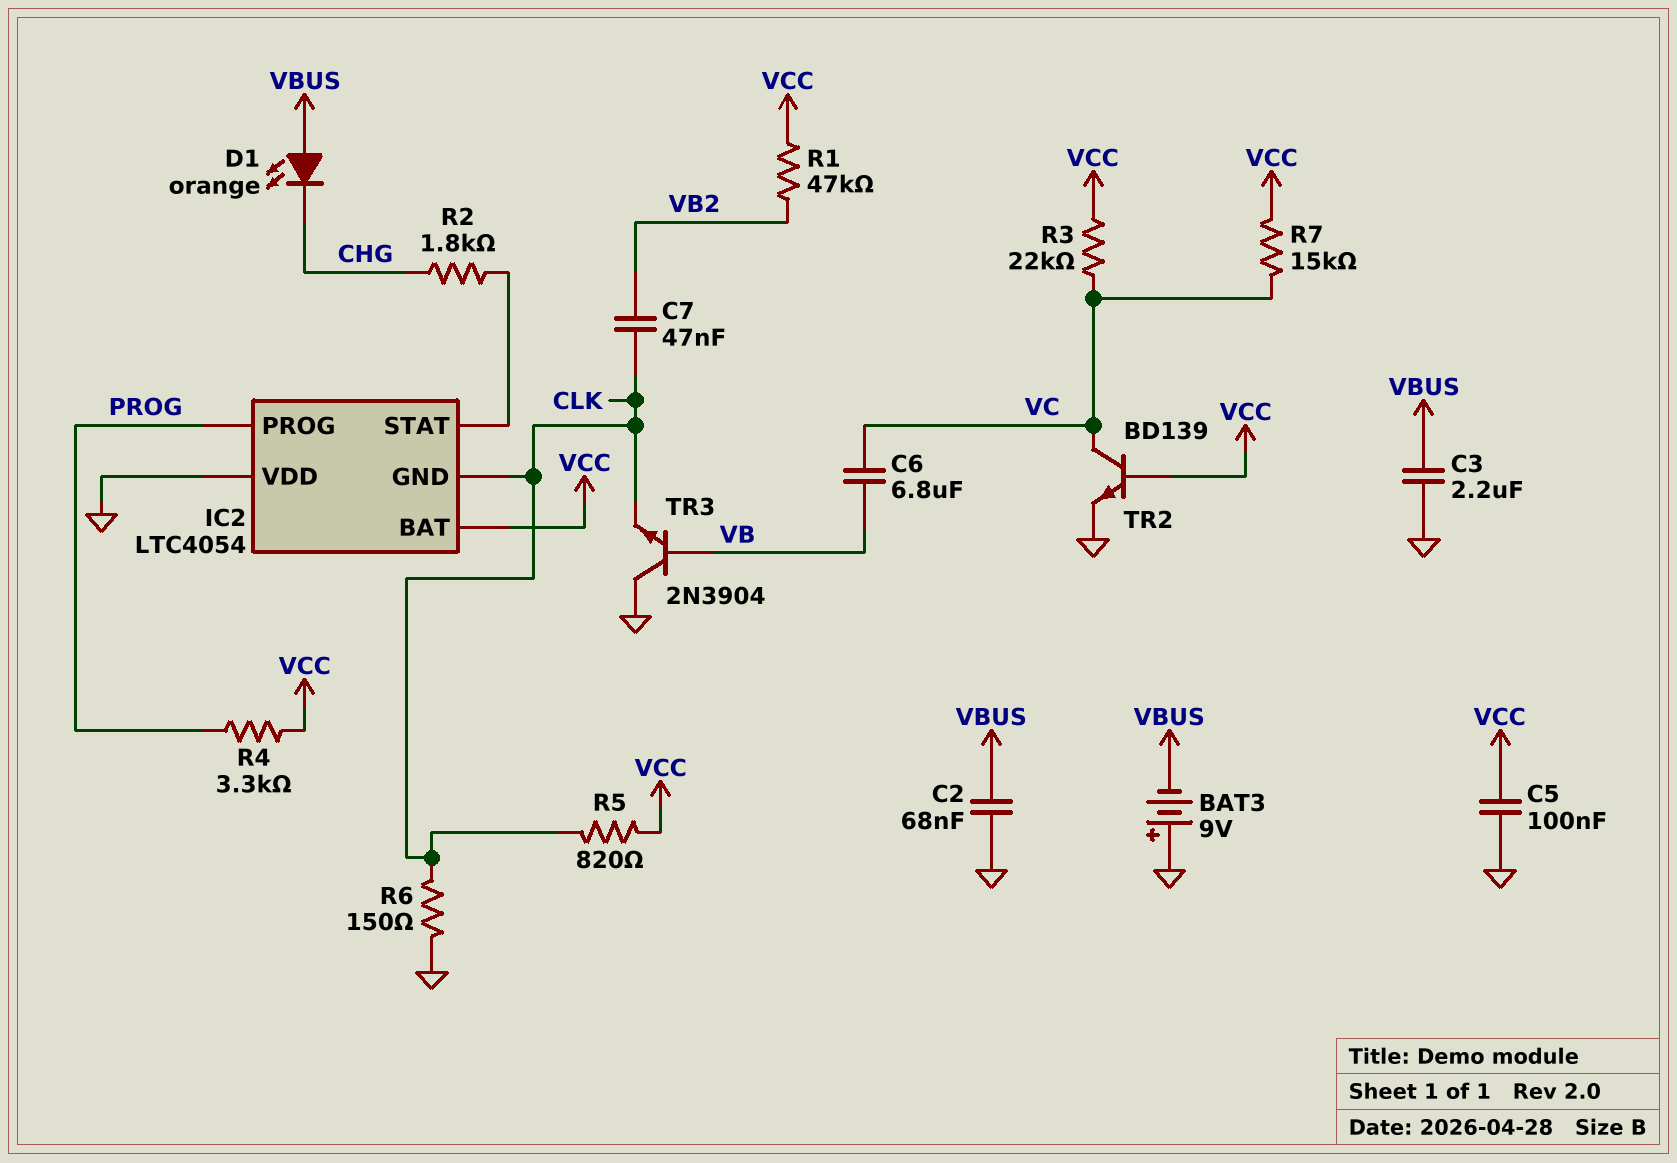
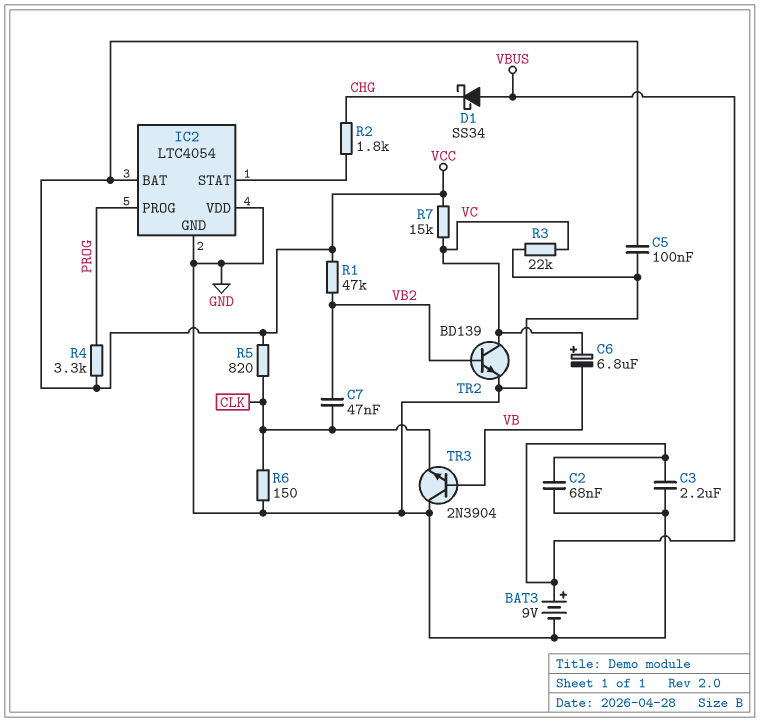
BAT3: 9V (plus GND, minus VBUS) -> 9V (plus VBUS, minus GND)
C6: 6.8uF (VB, VC) -> 6.8uF (plus VC, minus VB)
D1: LED orange (A VBUS, K CHG) -> schottky SS34 (A VBUS, K CHG)
IC2 pin GND: CLK -> GND
R3: 22k (VC, VCC) -> 22k (GND, VC)
TR2: NPN BD139 (B VCC, C VC, E GND) -> NPN BD139 (B VB2, C VC, E GND)

